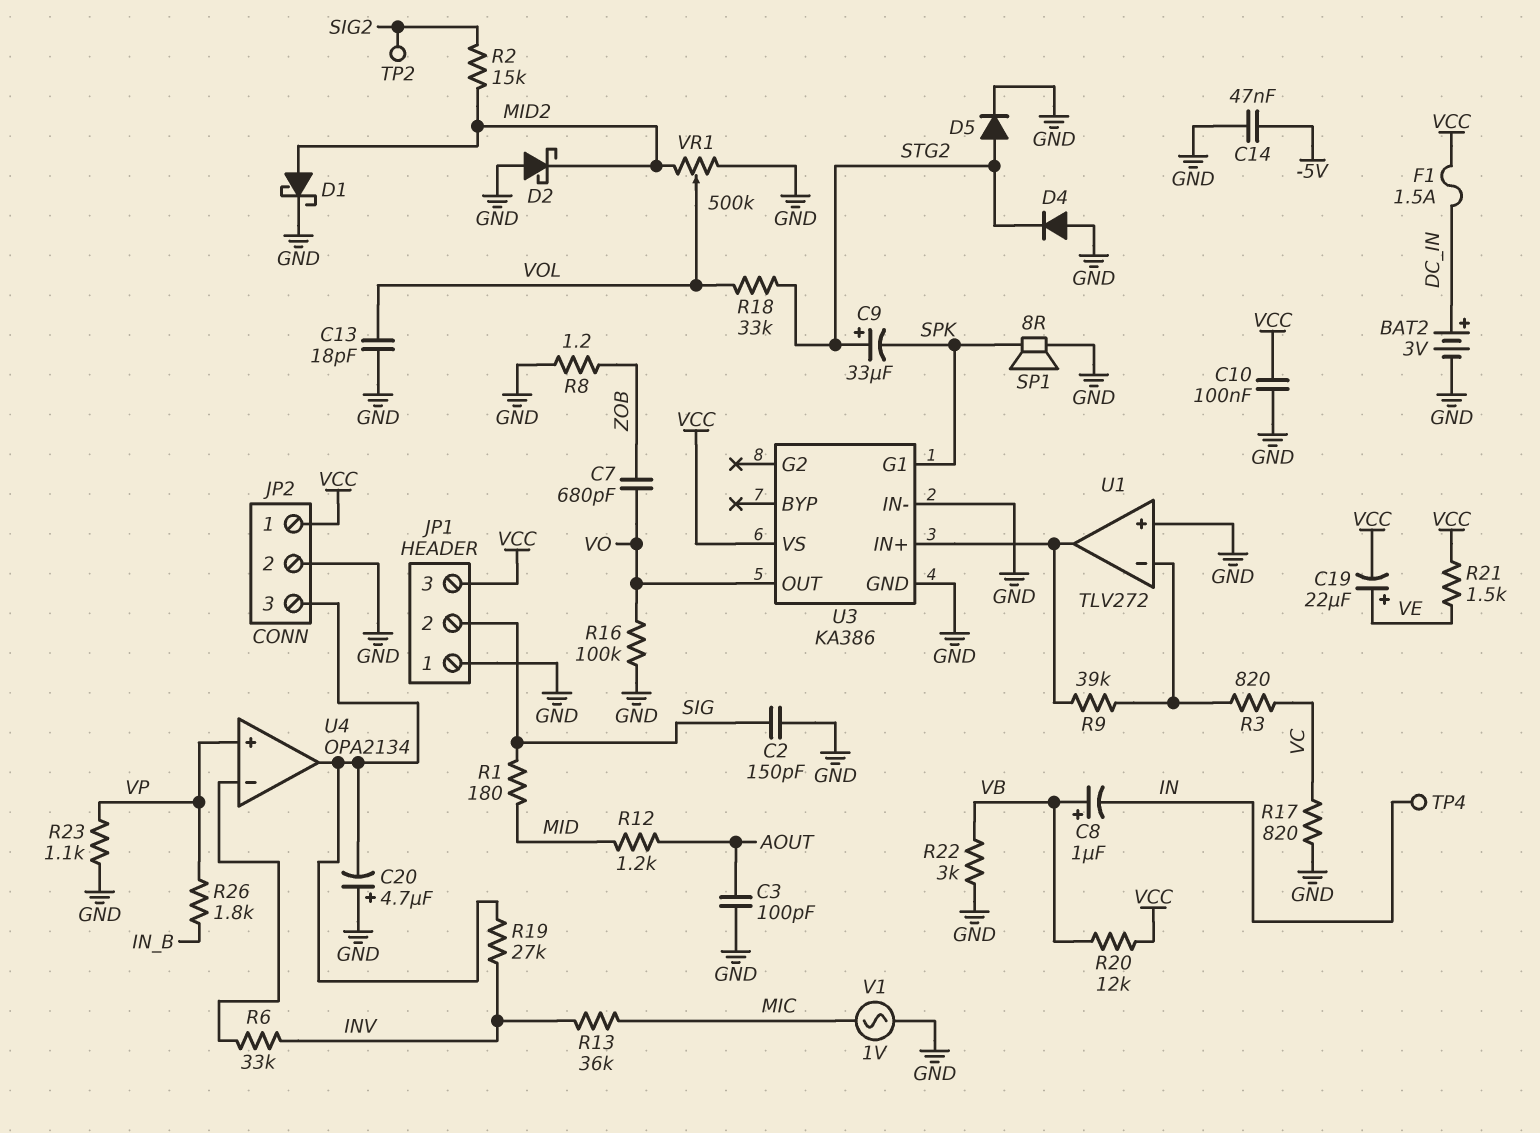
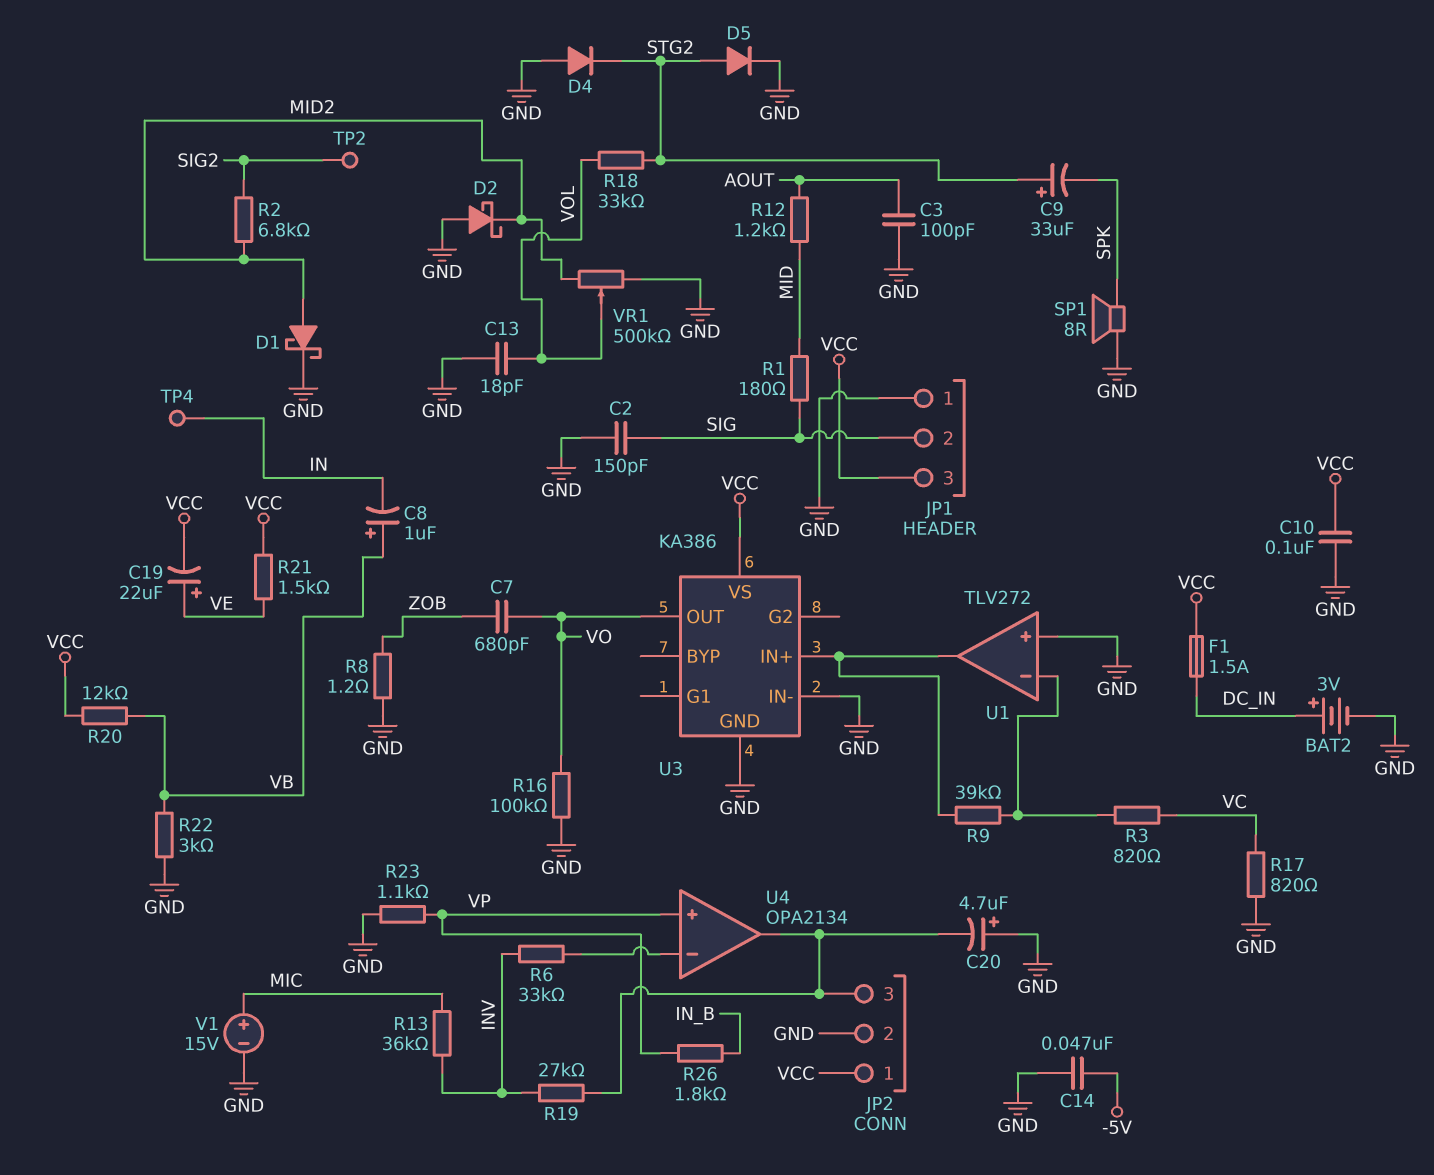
R2: 15k (MID2, SIG2) -> 6.8k (MID2, SIG2)
U3 pin G1: SPK -> none
V1: AC 1V (GND, MIC) -> 15V (plus MIC, minus GND)

